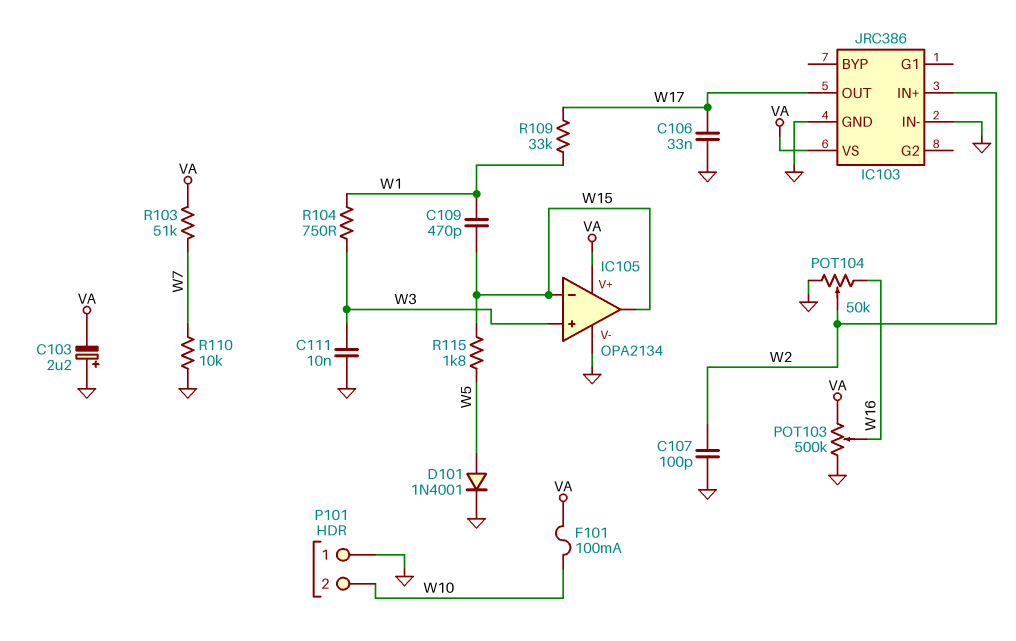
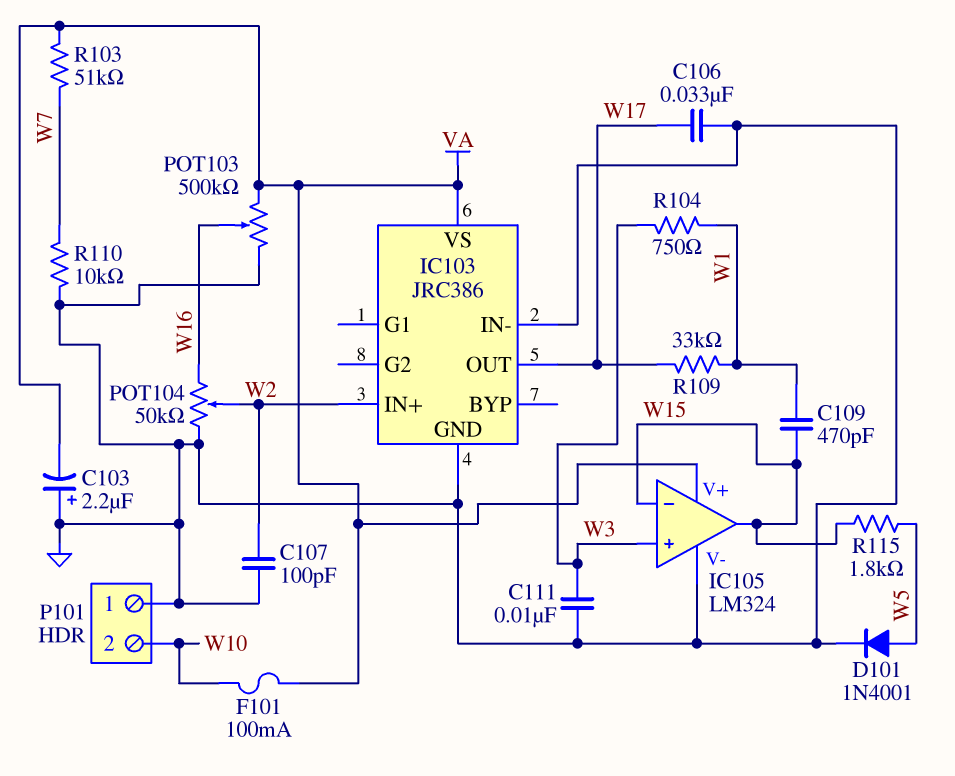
IC105: OPA2134 -> LM324

